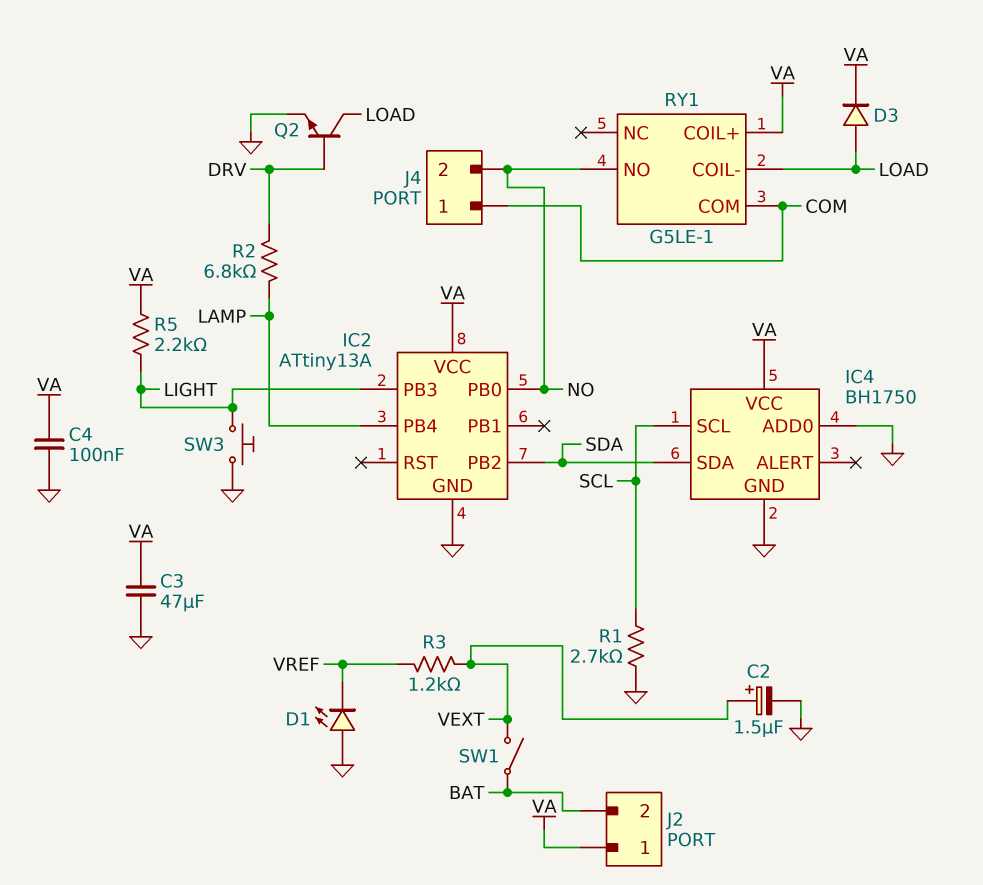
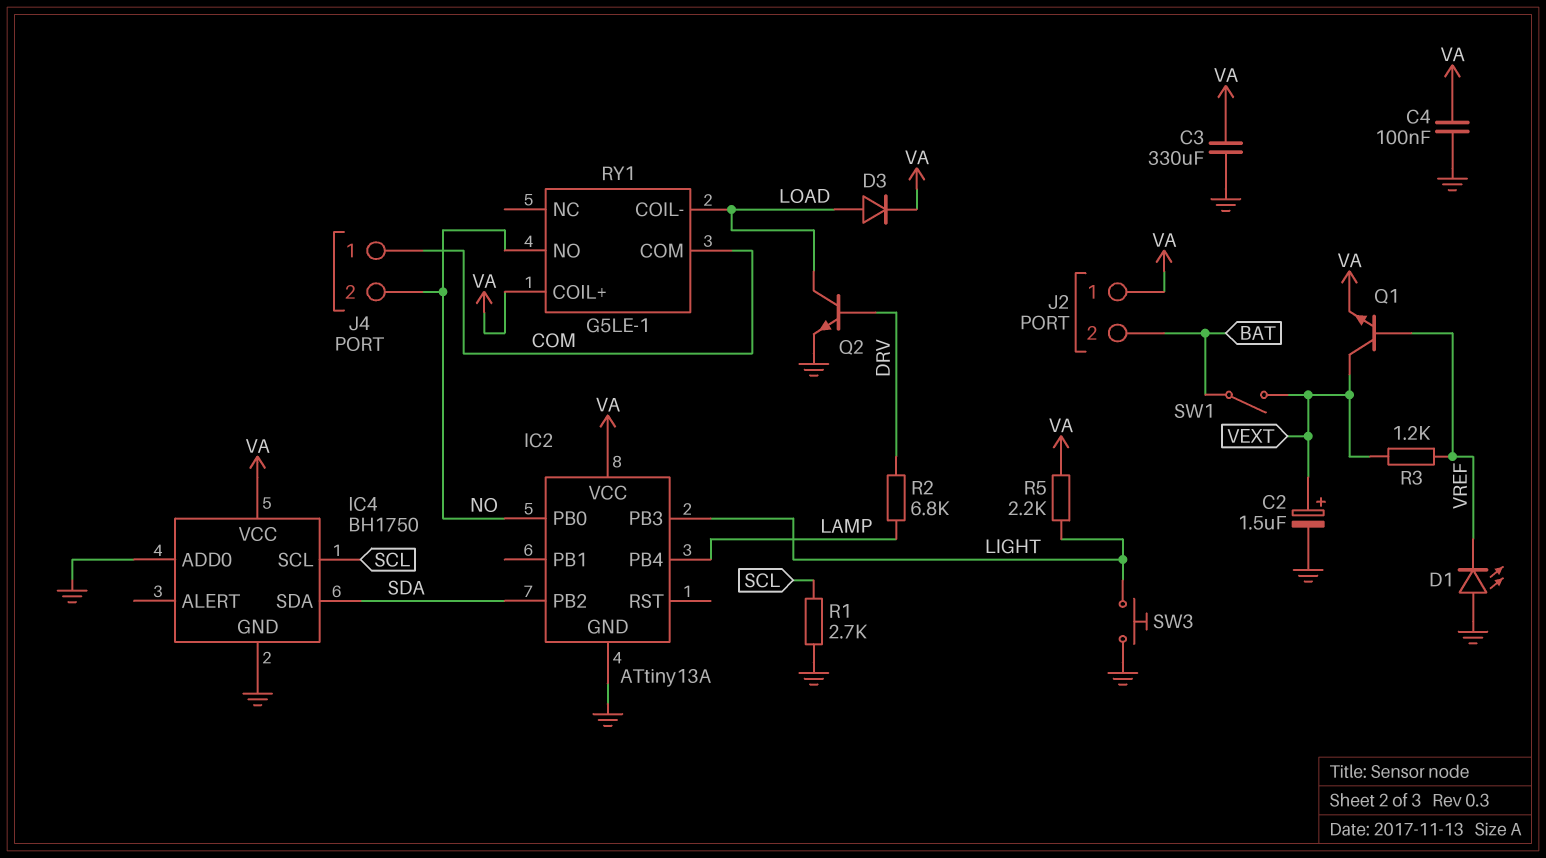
C3: 47uF (GND, VA) -> 330uF (GND, VA)
Q1: none -> NPN (B VREF, C VEXT, E VA)

